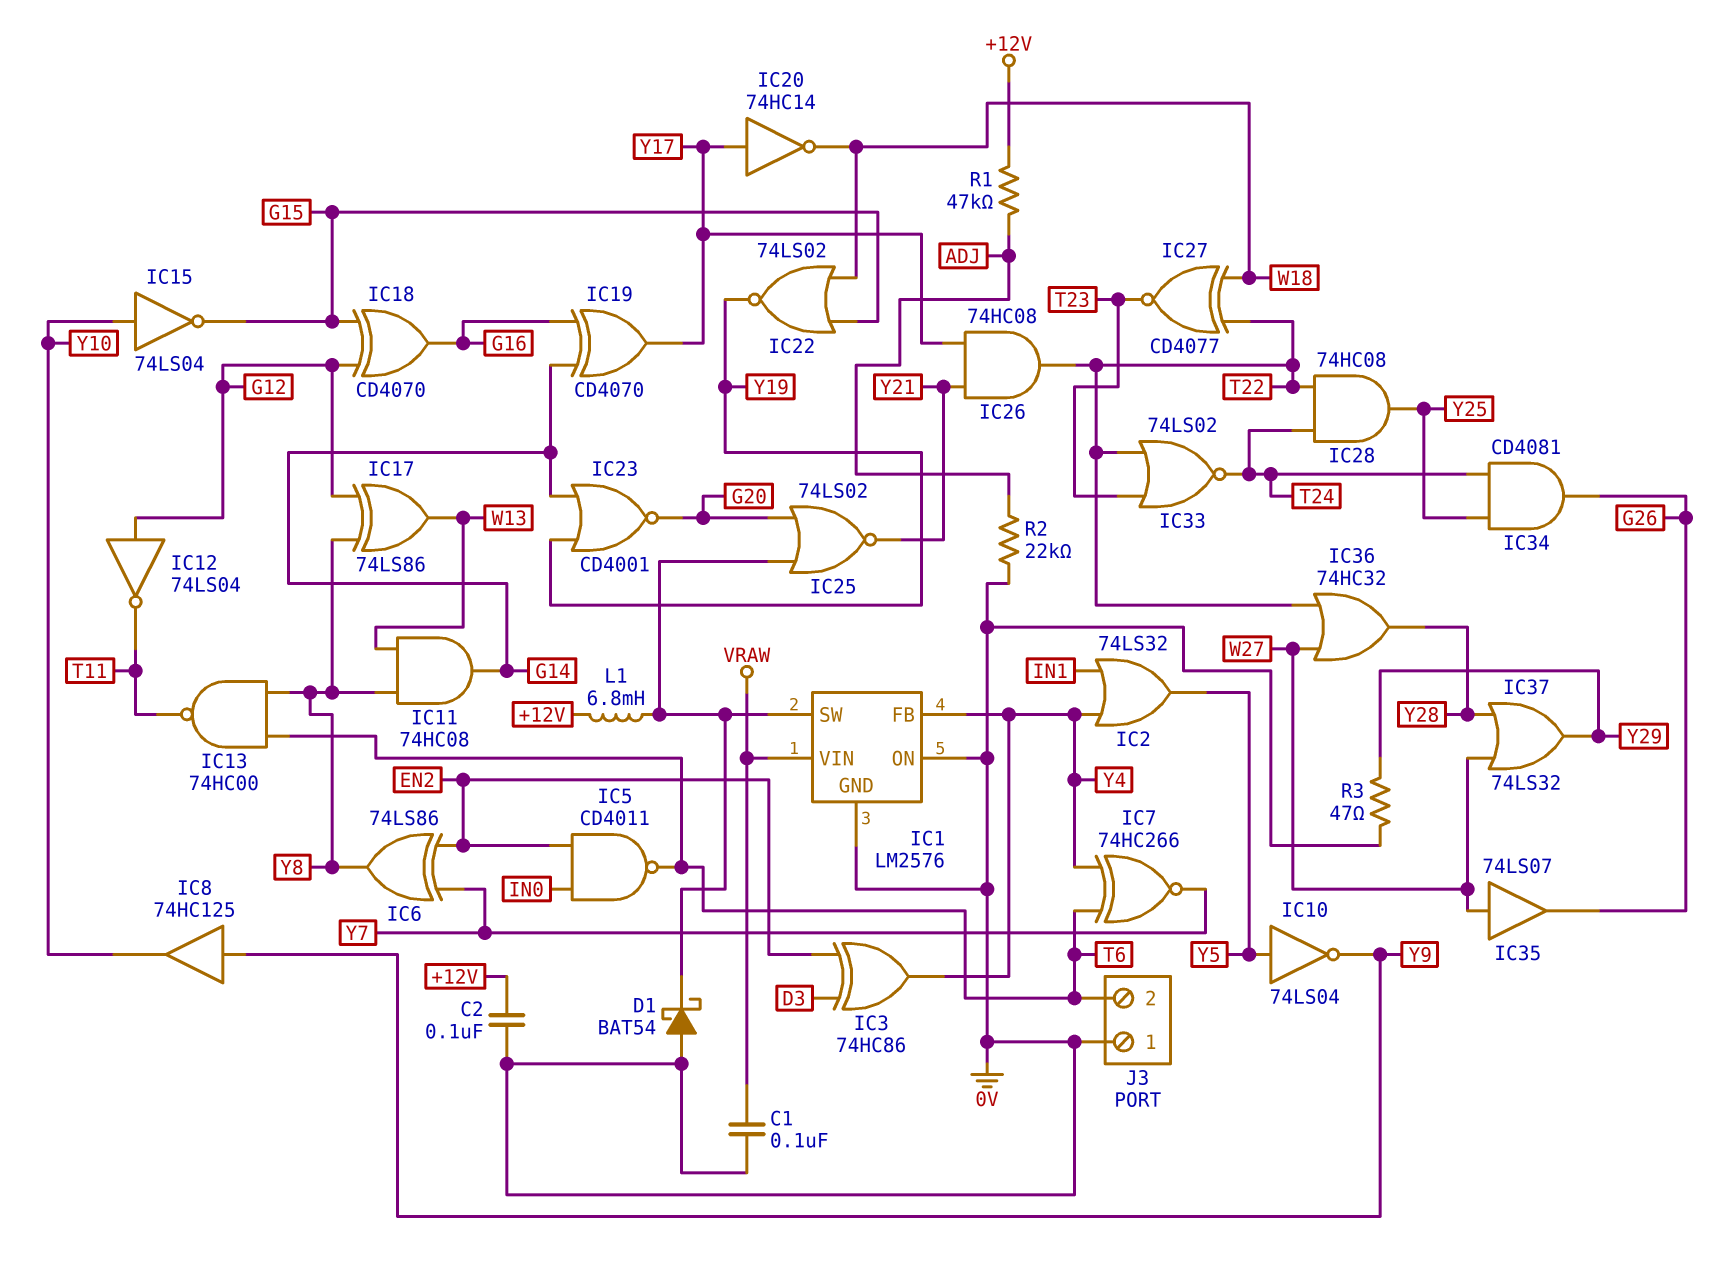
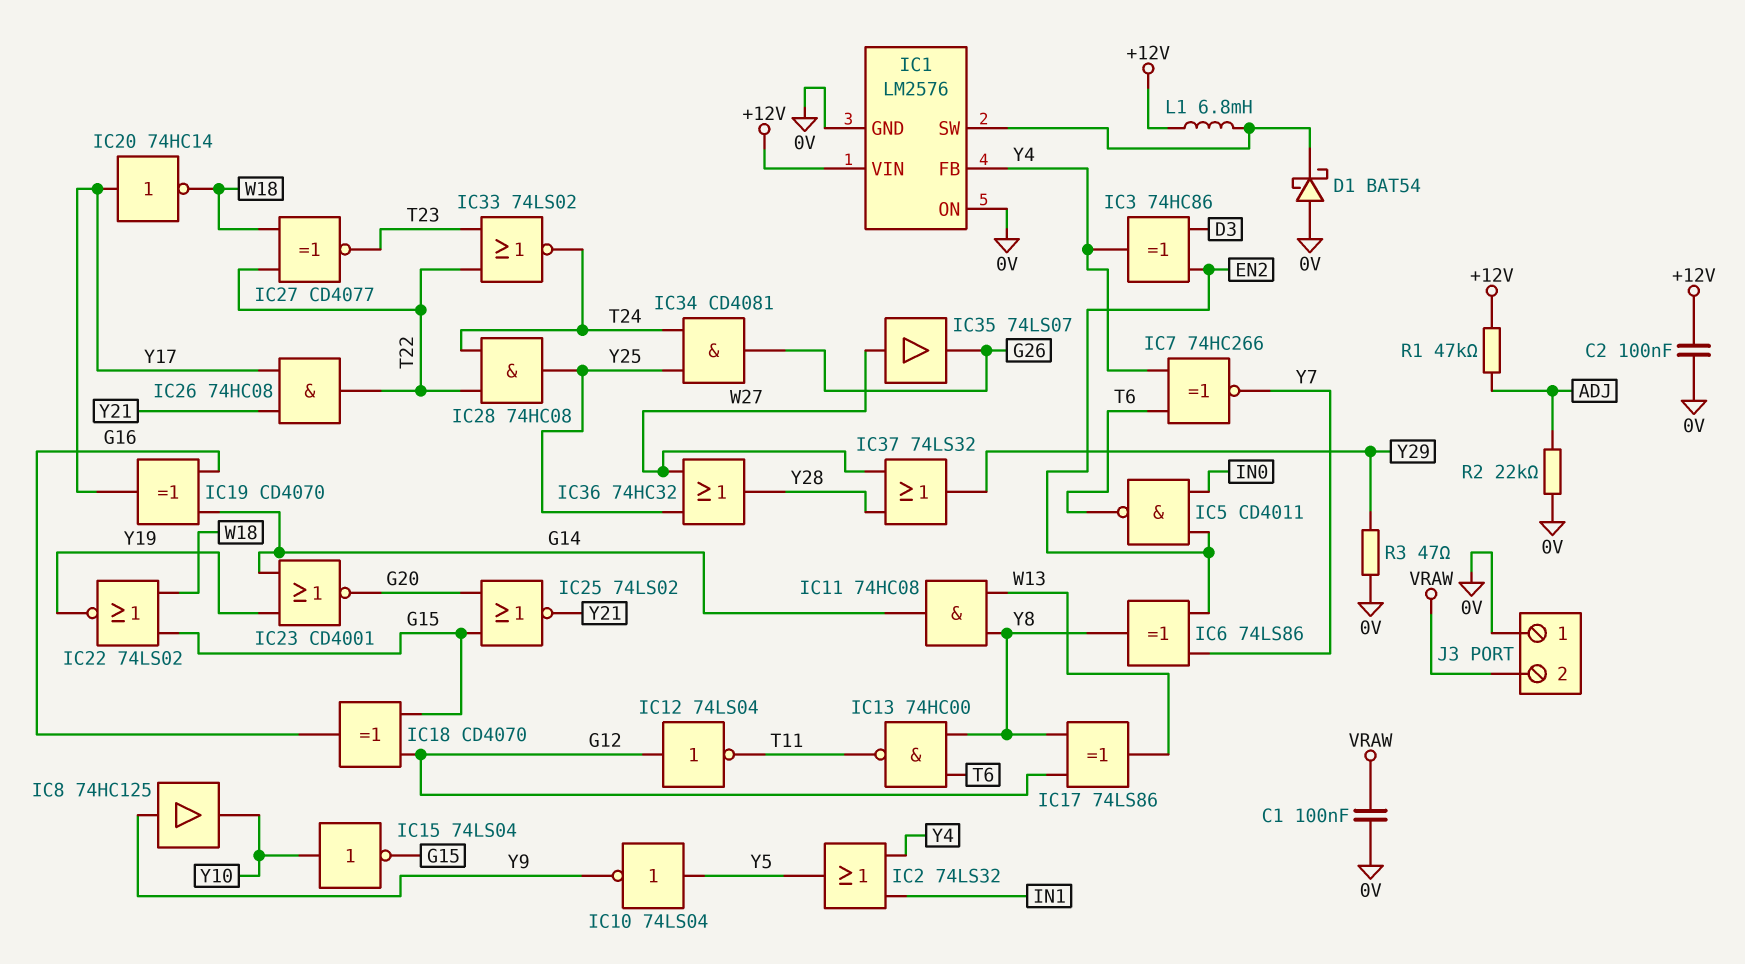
IC1 pin VIN: VRAW -> +12V
IC25: NOR 74LS02 (in G20, in IC1/SW, out Y21) -> NOR 74LS02 (in G15, in G20, out Y21)
IC36: OR 74HC32 (in T22, in W27, out Y28) -> OR 74HC32 (in W27, in Y25, out Y28)
J3 pin 2: T6 -> VRAW

